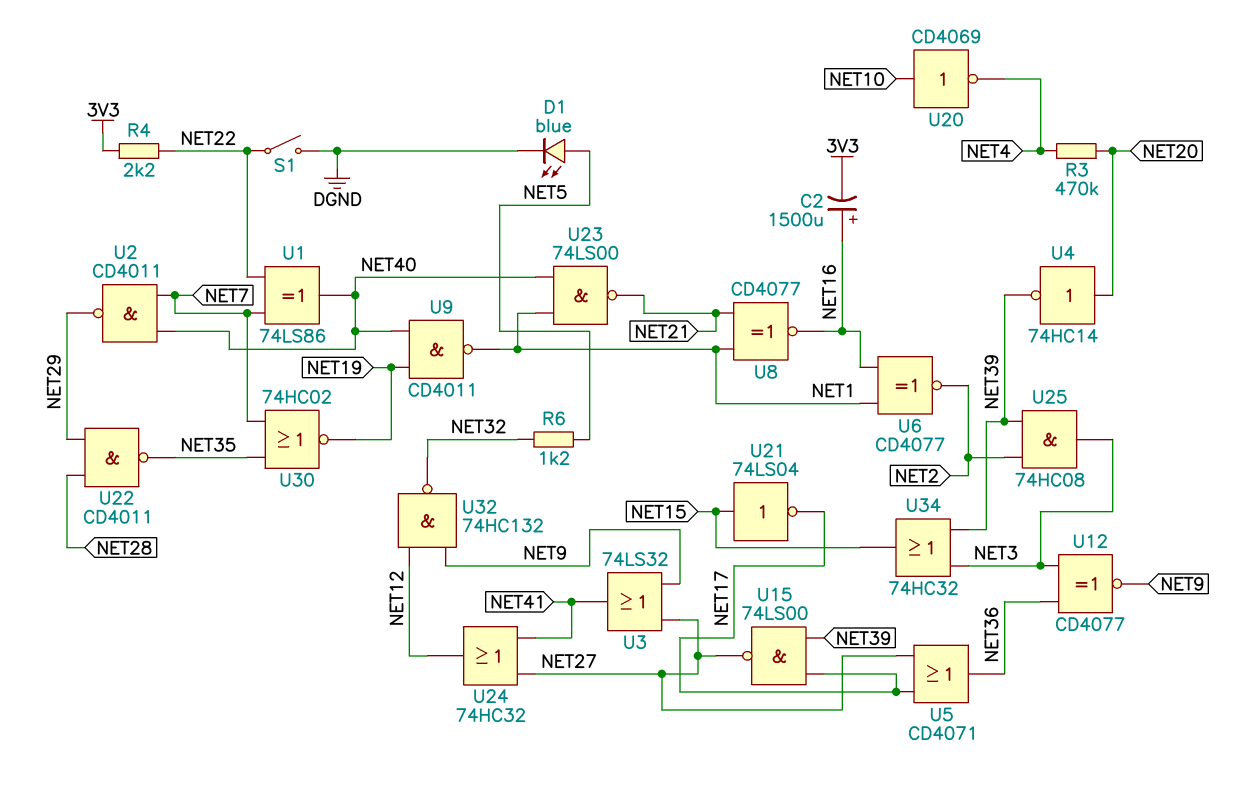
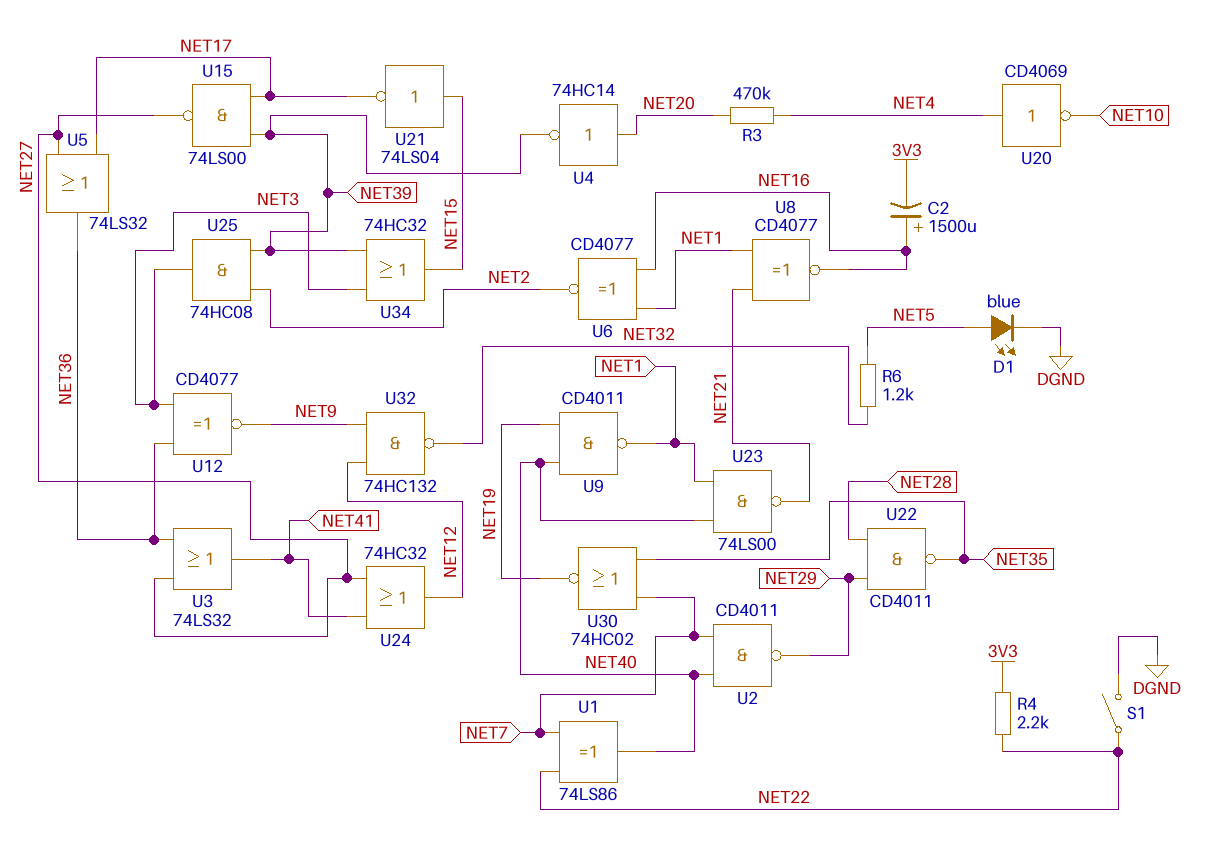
U3: OR 74LS32 (in NET9, in NET27, out NET41) -> OR 74LS32 (in NET27, in NET36, out NET41)
U5: OR CD4071 (in NET17, in NET27, out NET36) -> OR 74LS32 (in NET17, in NET27, out NET36)
U20: NOT CD4069 (in NET10, out NET4) -> NOT CD4069 (in NET4, out NET10)

